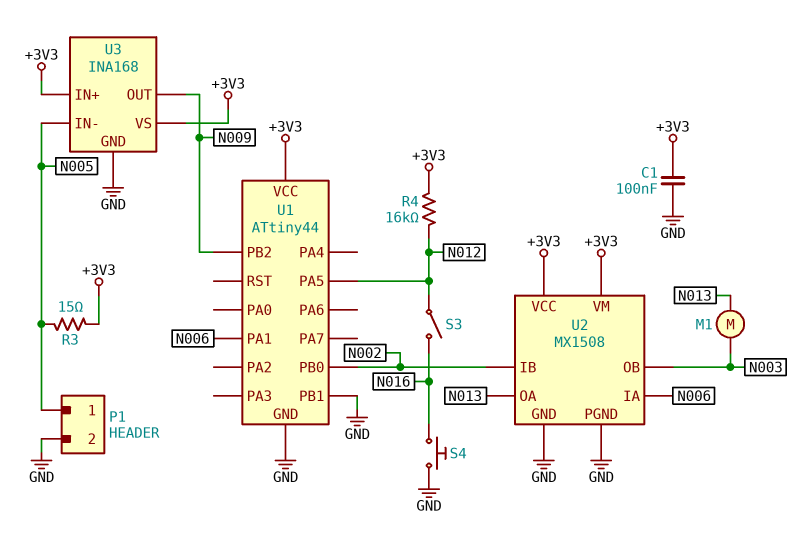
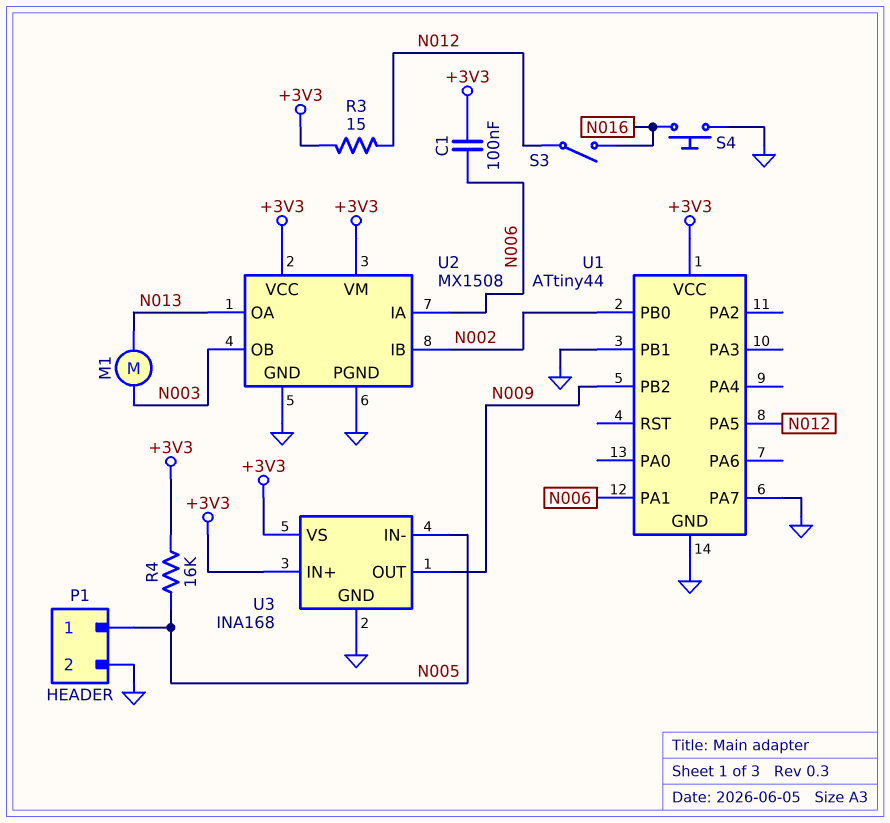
C1: 100nF (+3V3, GND) -> 100nF (+3V3, N006)
R3: 15 (+3V3, N005) -> 15 (+3V3, N012)
R4: 16k (+3V3, N012) -> 16k (+3V3, N005)
U1 pin PA7: none -> GND

